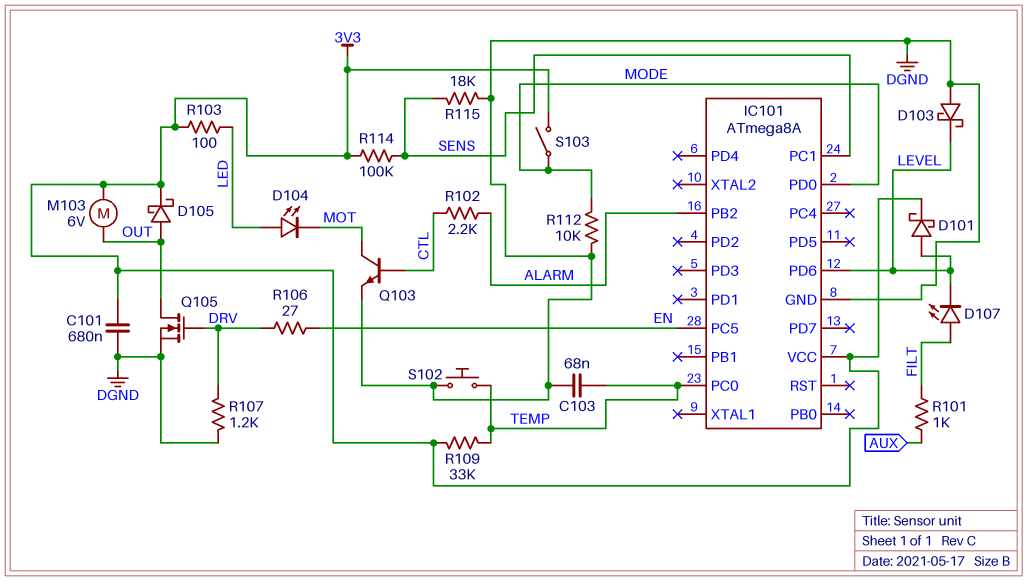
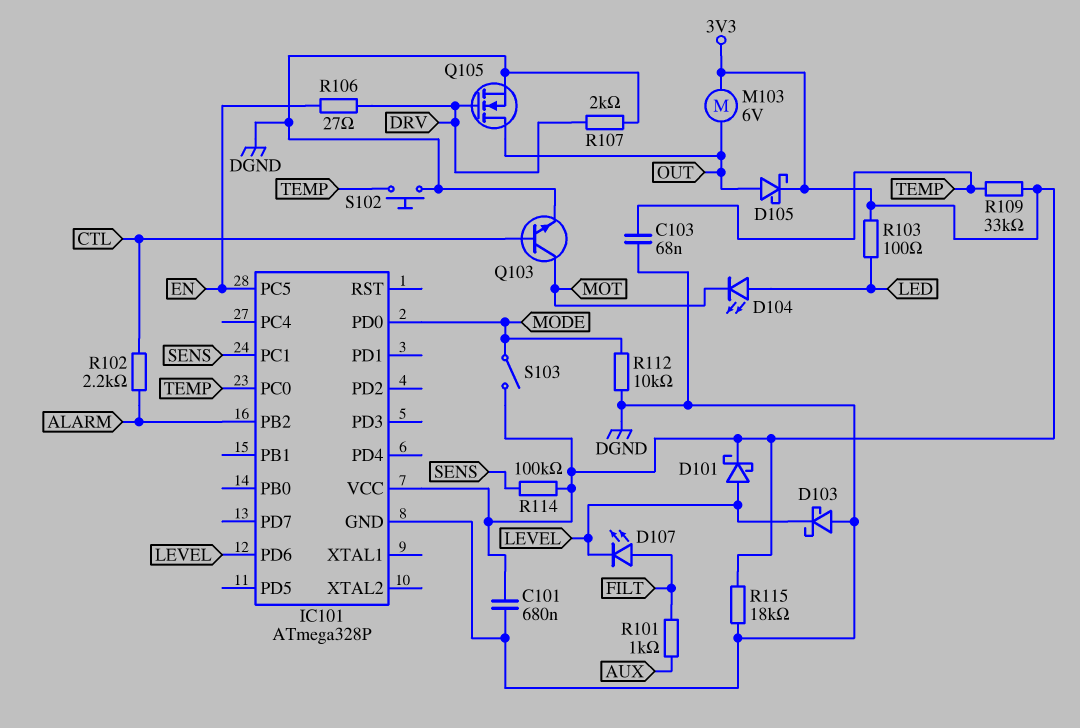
IC101: ATmega8A -> ATmega328P
R107: 1.2k (DGND, DRV) -> 2k (DGND, DRV)
R115: 18k (DGND, SENS) -> 18k (3V3, DGND)

